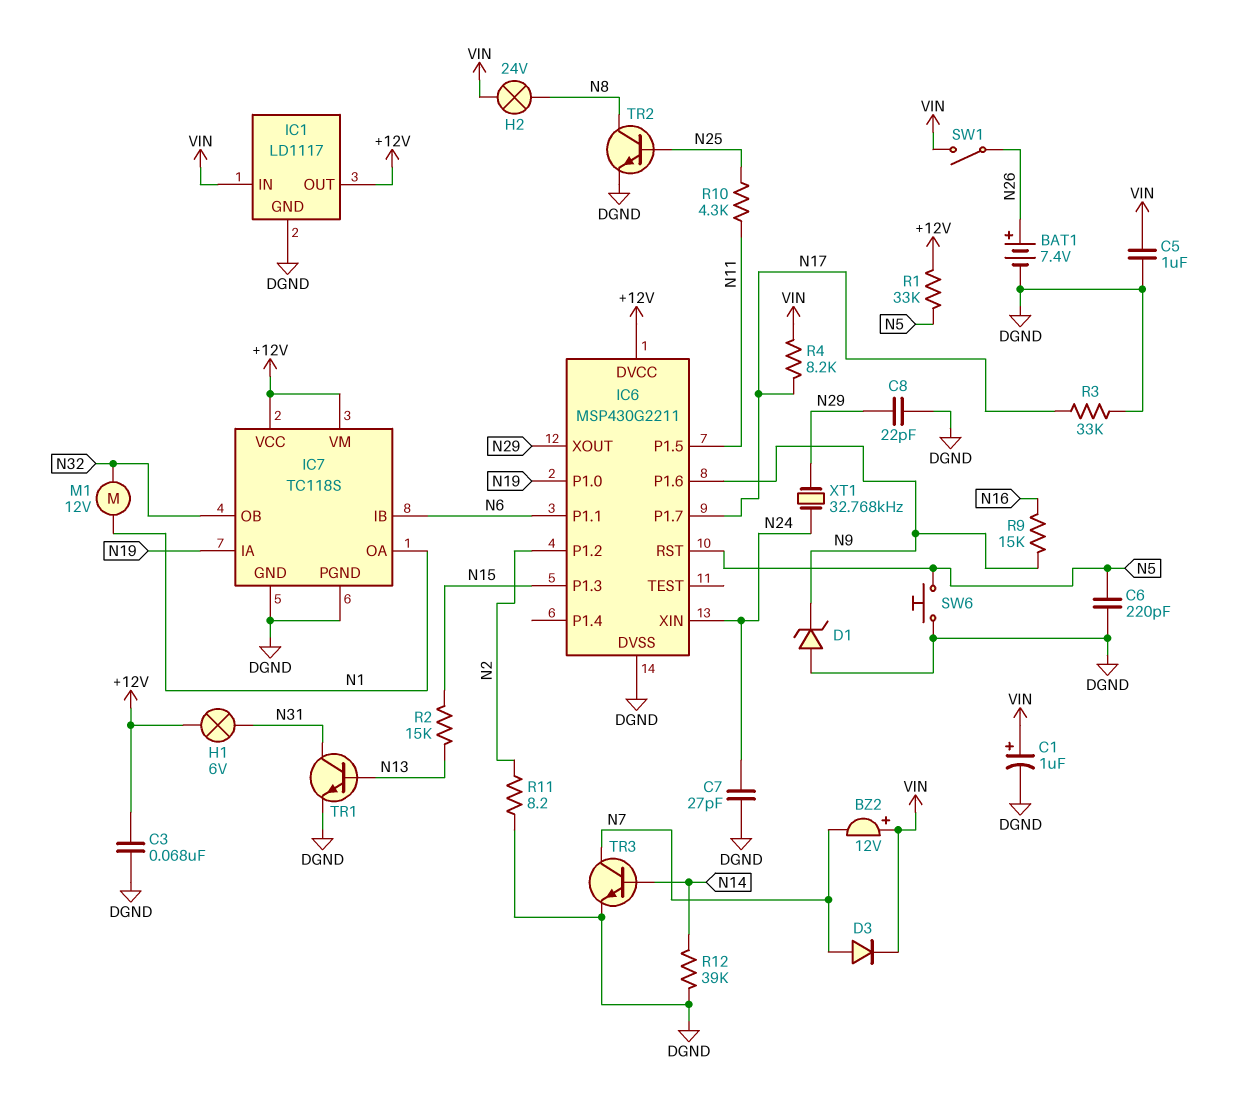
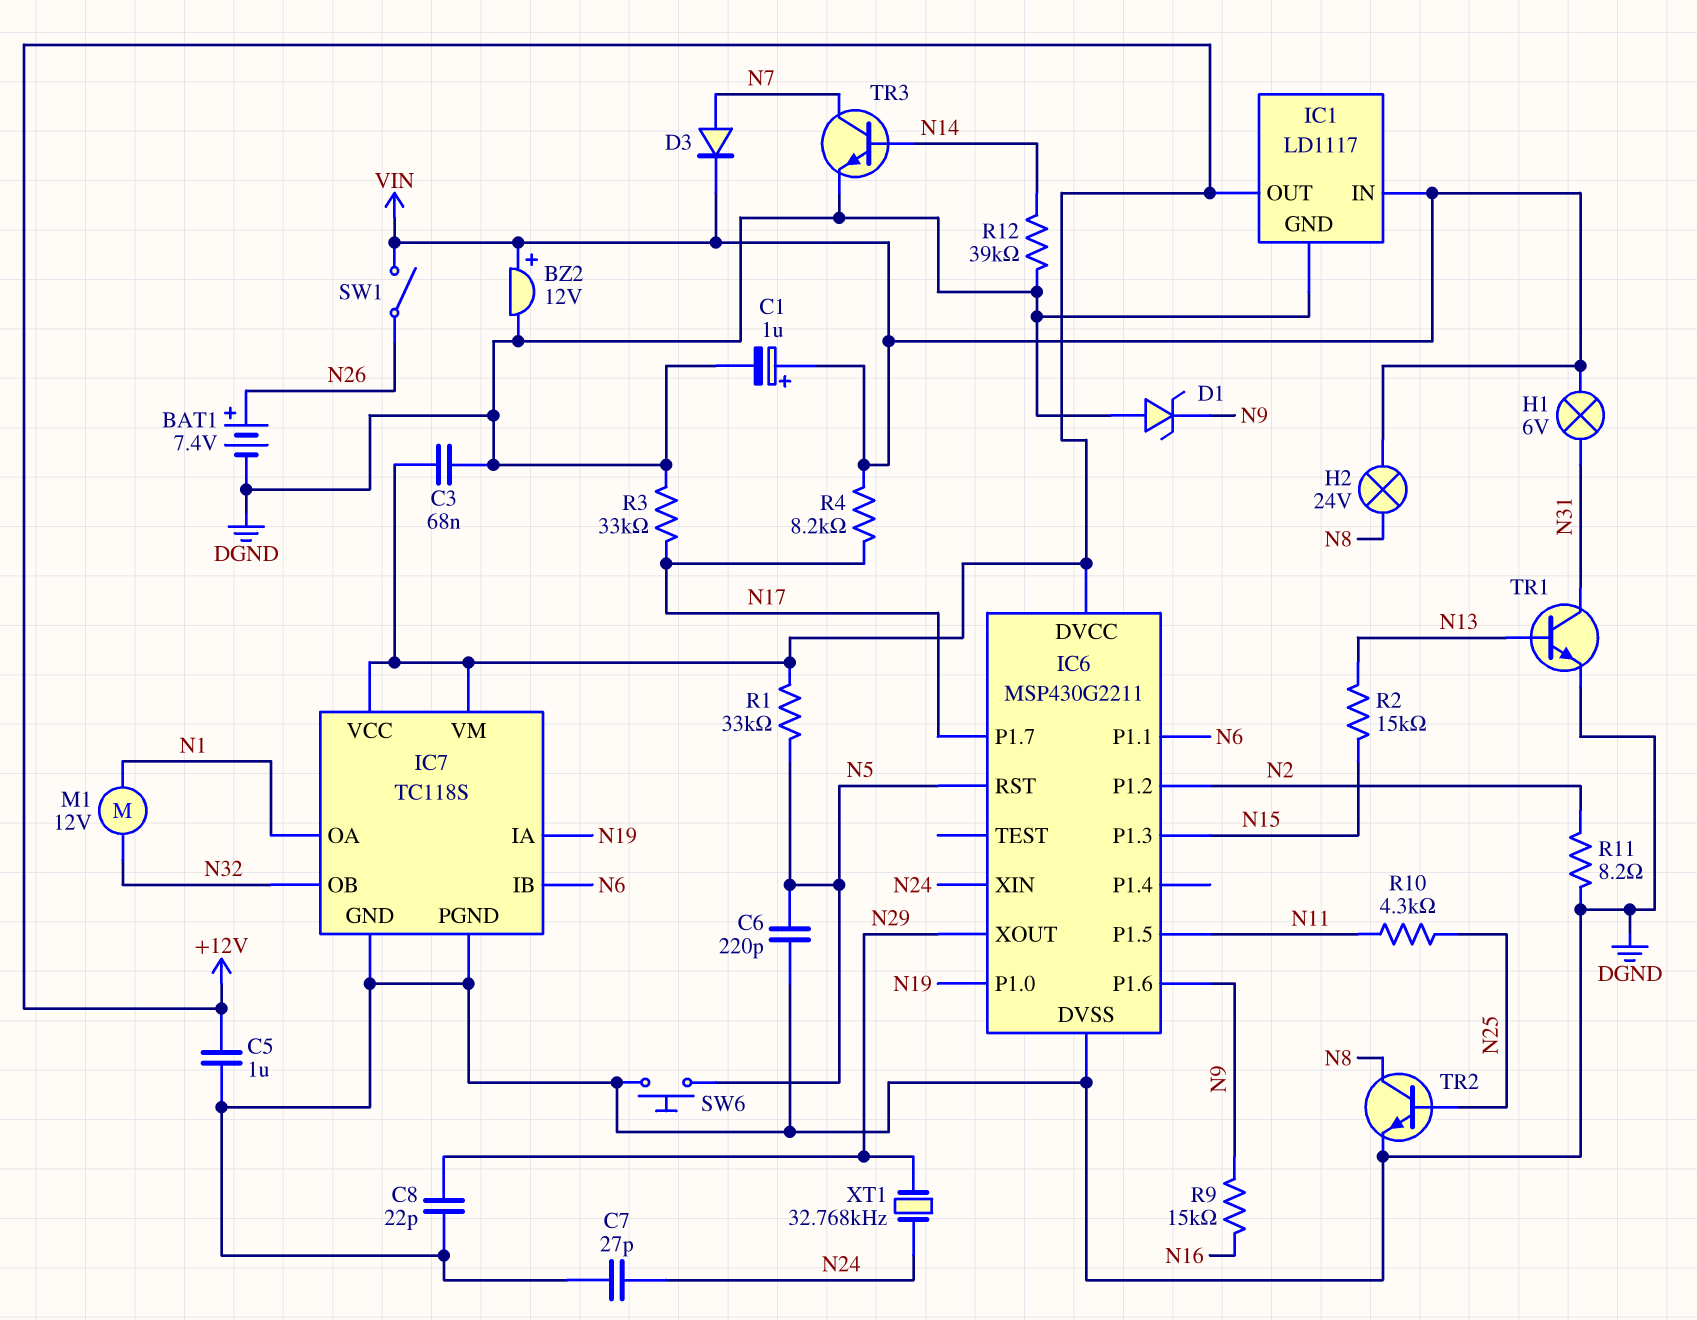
BZ2: buzzer 12V (plus VIN, minus N7) -> buzzer 12V (plus VIN, minus DGND)
C5: 1uF (DGND, VIN) -> 1uF (+12V, DGND)
H1: lamp 6V (+12V, N31) -> lamp 6V (N31, VIN)

